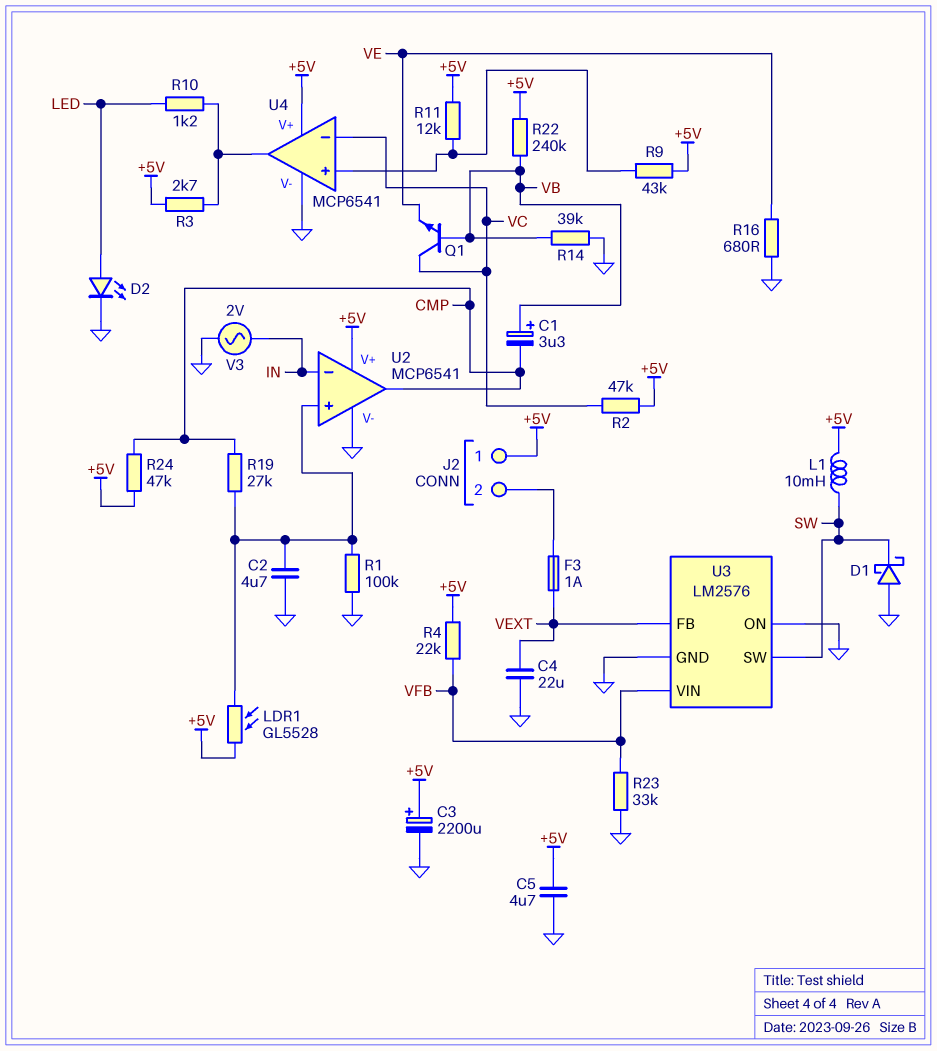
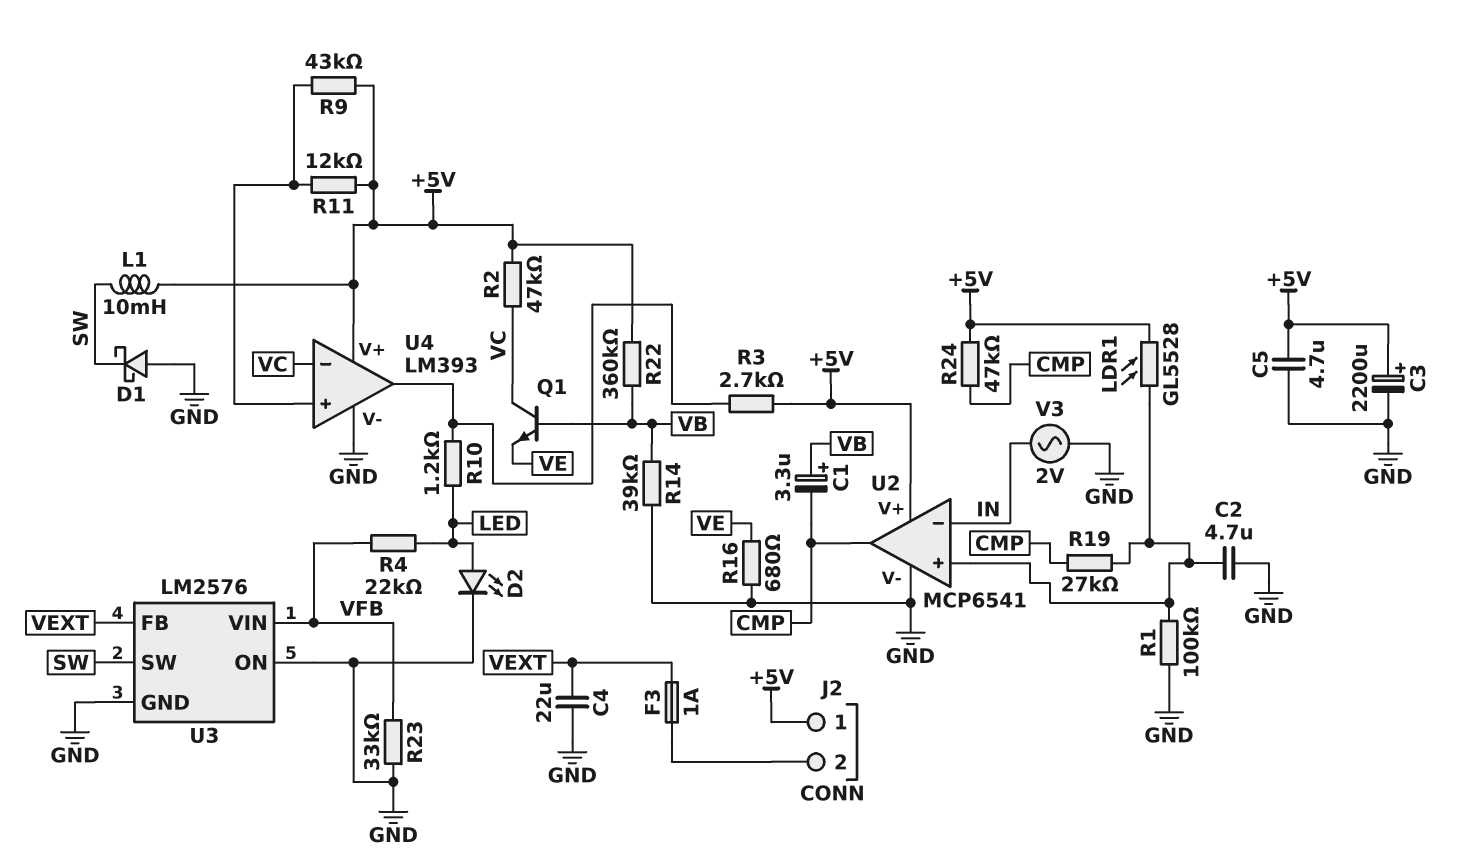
R4: 22k (+5V, VFB) -> 22k (LED, VFB)
R22: 240k (+5V, VB) -> 360k (+5V, VB)
U4: MCP6541 -> LM393

